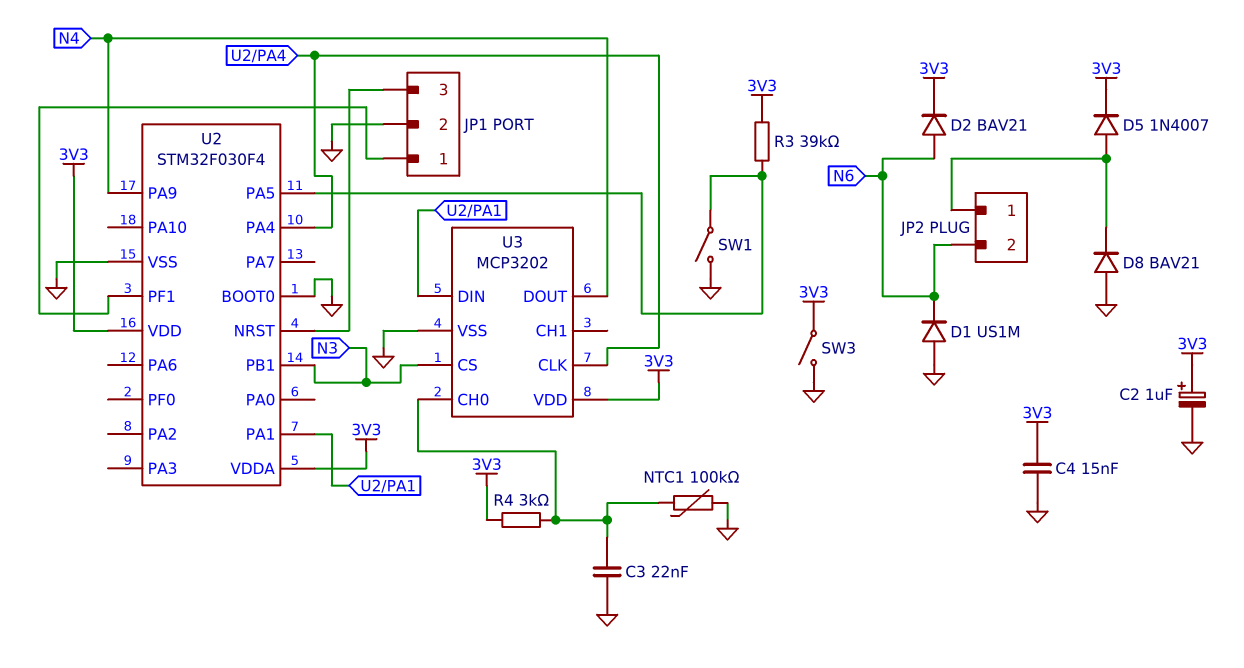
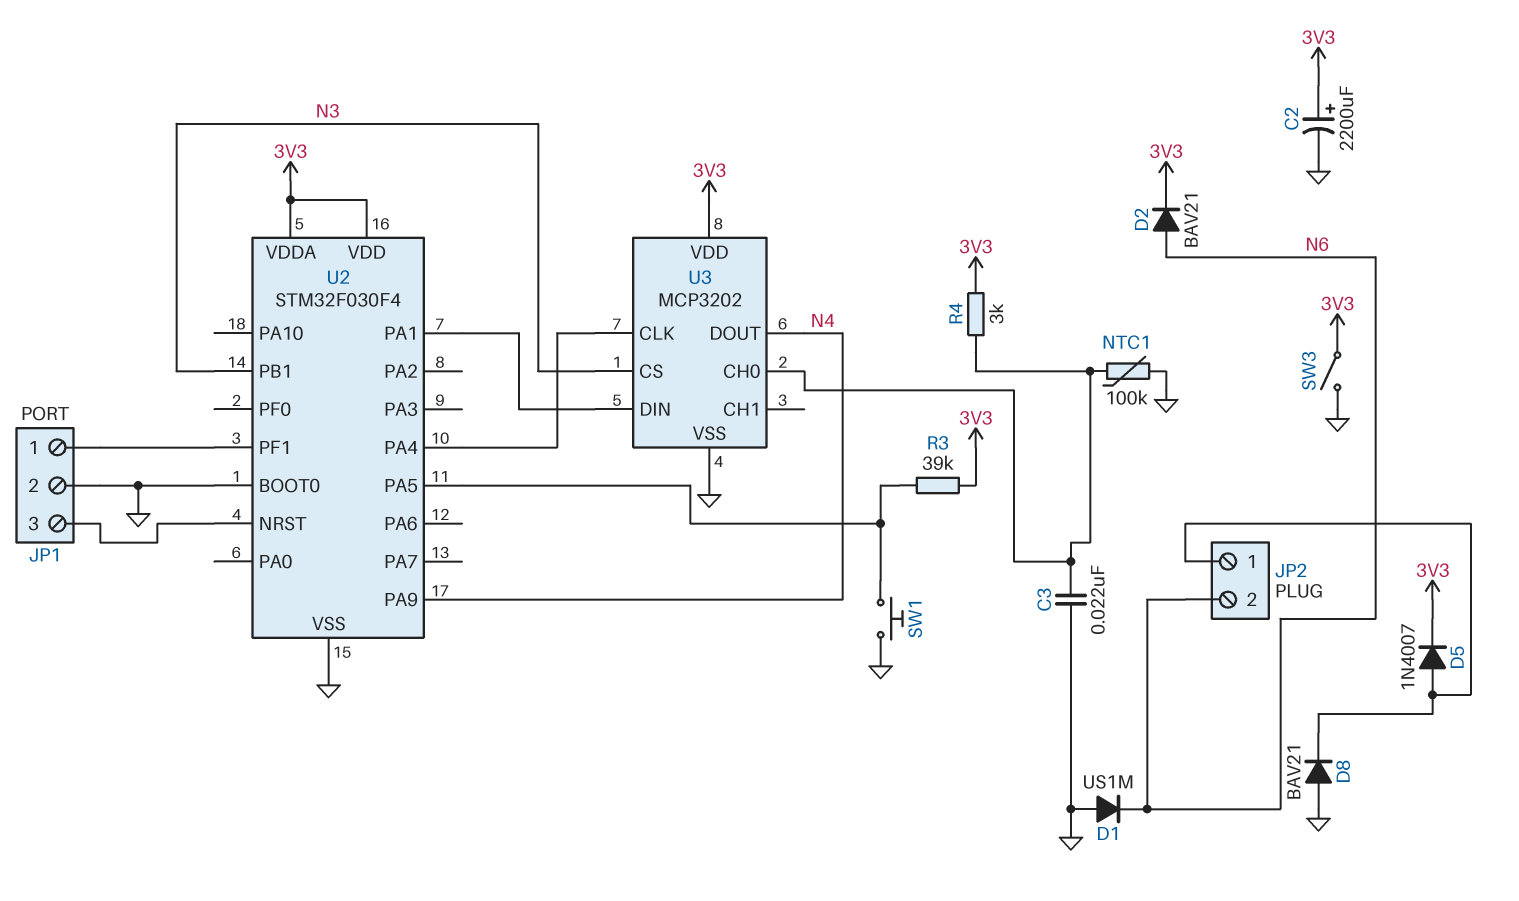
C2: 1uF (plus 3V3, minus GND) -> 2200uF (plus 3V3, minus GND)
C4: 15nF (3V3, GND) -> none
SW1: switch (GND, U2/PA5) -> button (GND, U2/PA5)

